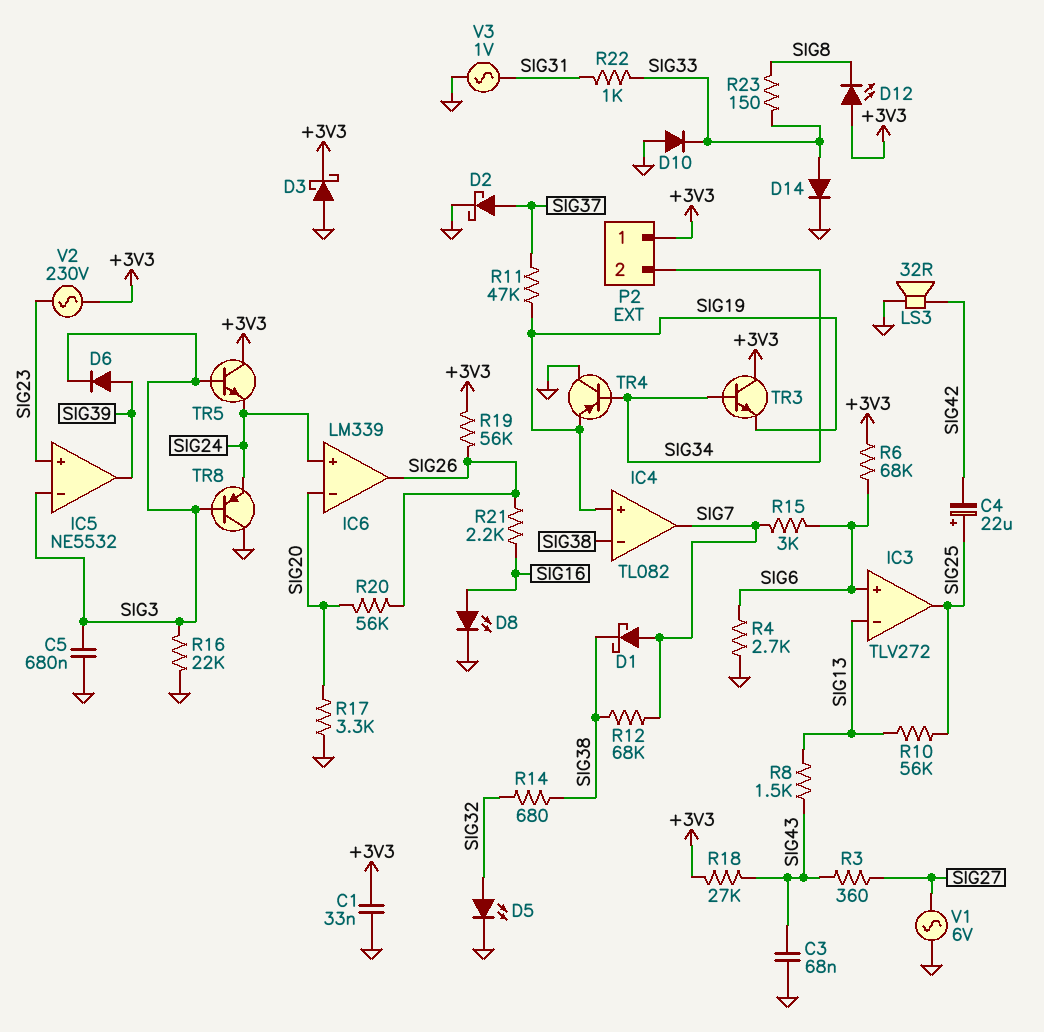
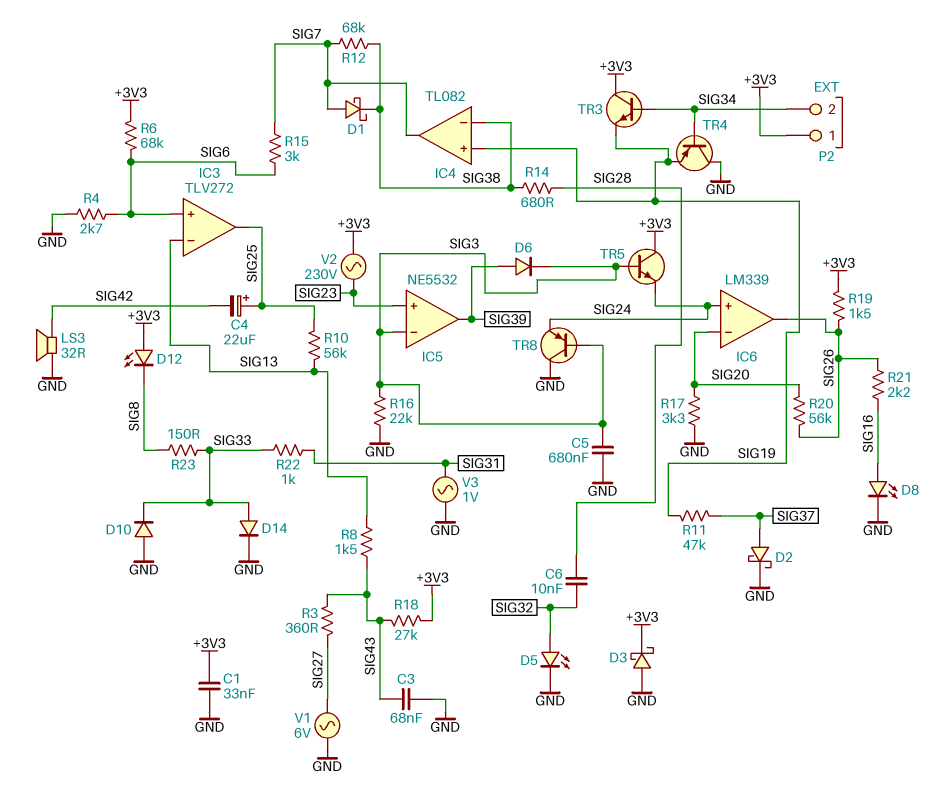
C6: none -> 10nF (SIG28, SIG32)
R14: 680 (SIG32, SIG38) -> 680 (SIG28, SIG38)
R19: 56k (+3V3, SIG26) -> 1.5k (+3V3, SIG26)

